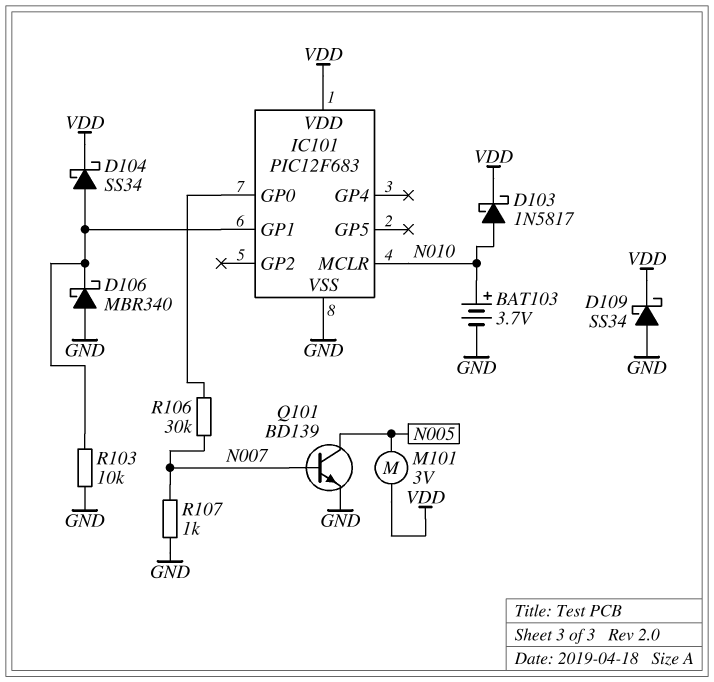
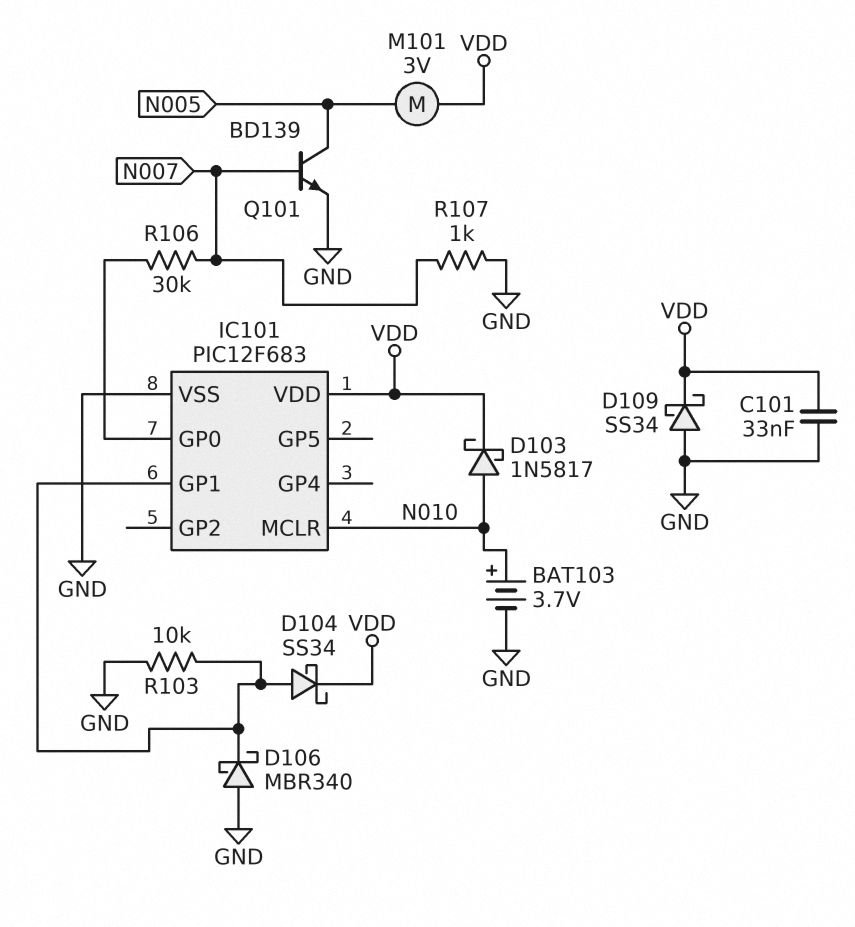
C101: none -> 33nF (GND, VDD)

